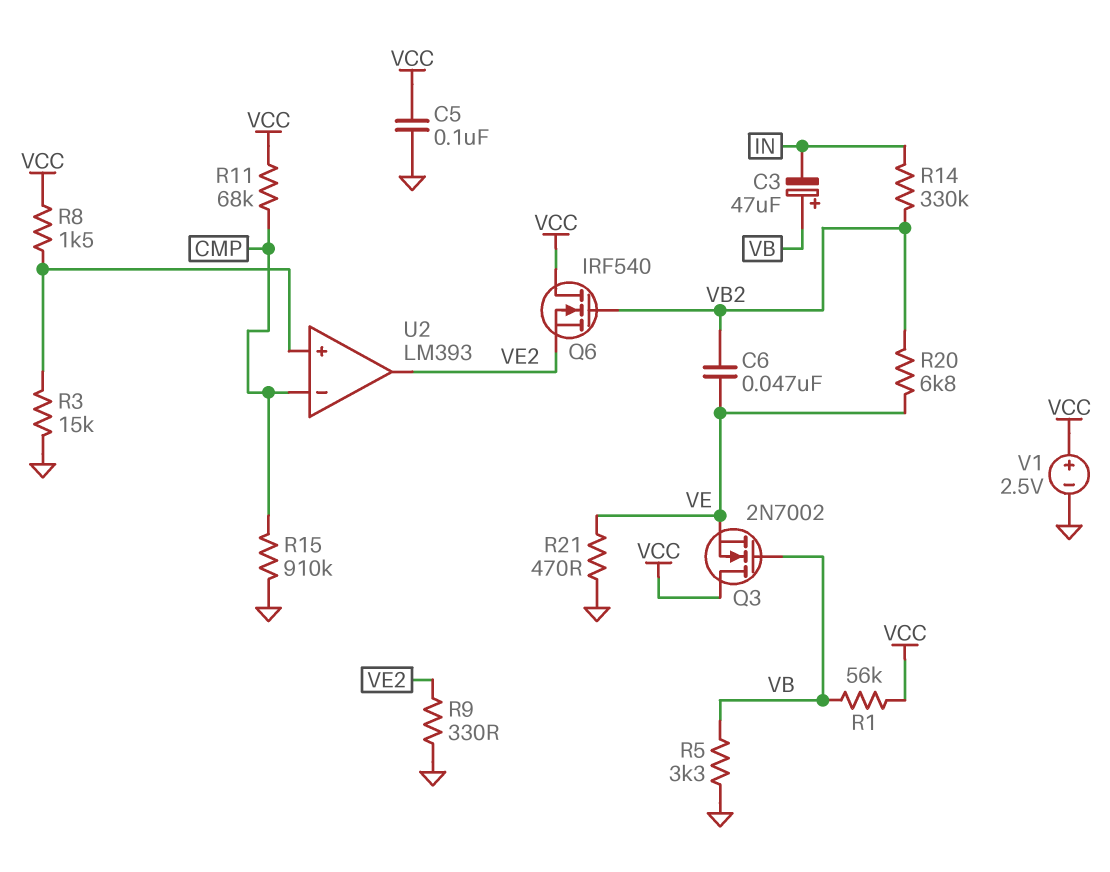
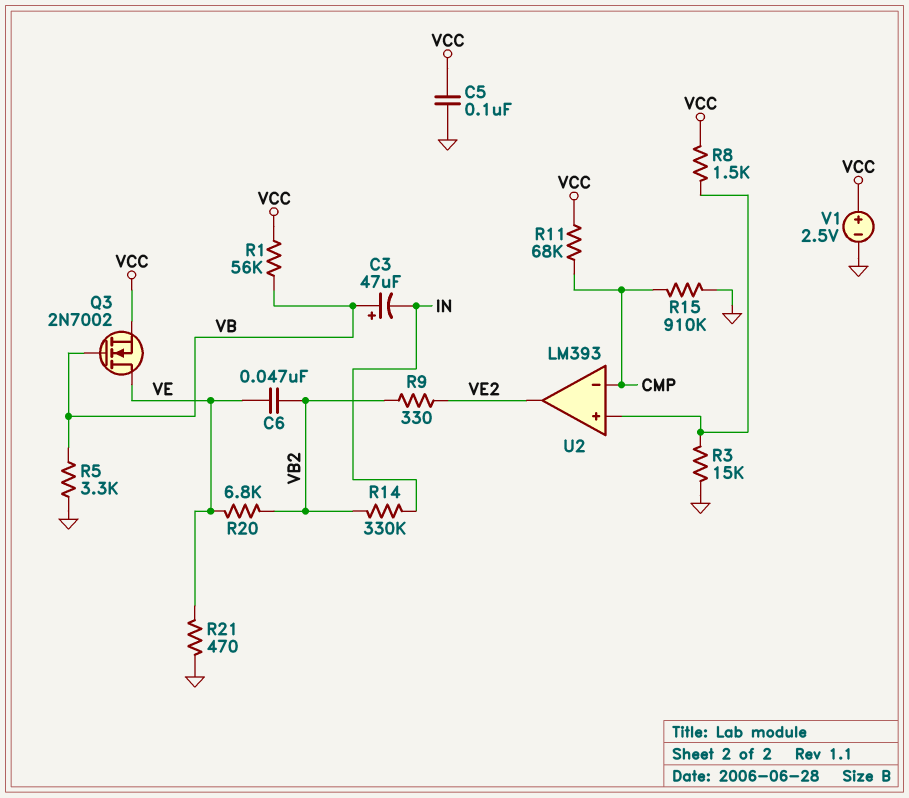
Q3: NMOS 2N7002 (G VB, D VCC, S VE) -> NMOS 2N7002 (G VB, D VE, S VCC)
Q6: NMOS IRF540 (G VB2, D VCC, S VE2) -> none
R9: 330 (GND, VE2) -> 330 (VB2, VE2)

